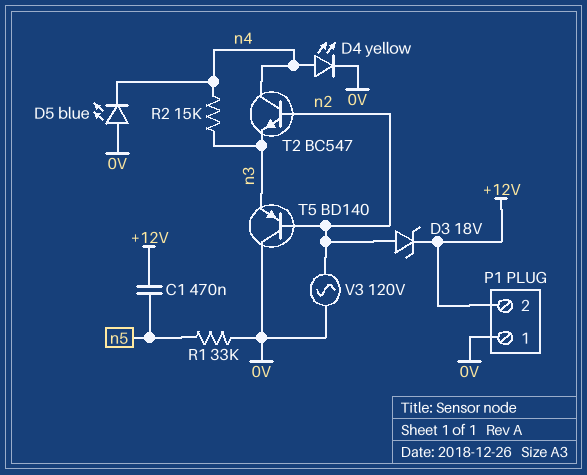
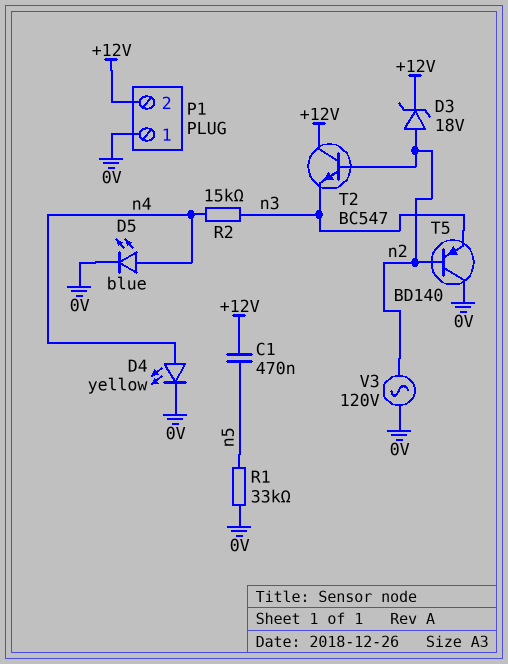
D5: LED blue (A 0V, K n4) -> LED blue (A n4, K 0V)
T2: NPN BC547 (B n2, C n4, E n3) -> NPN BC547 (B n2, C +12V, E n3)

